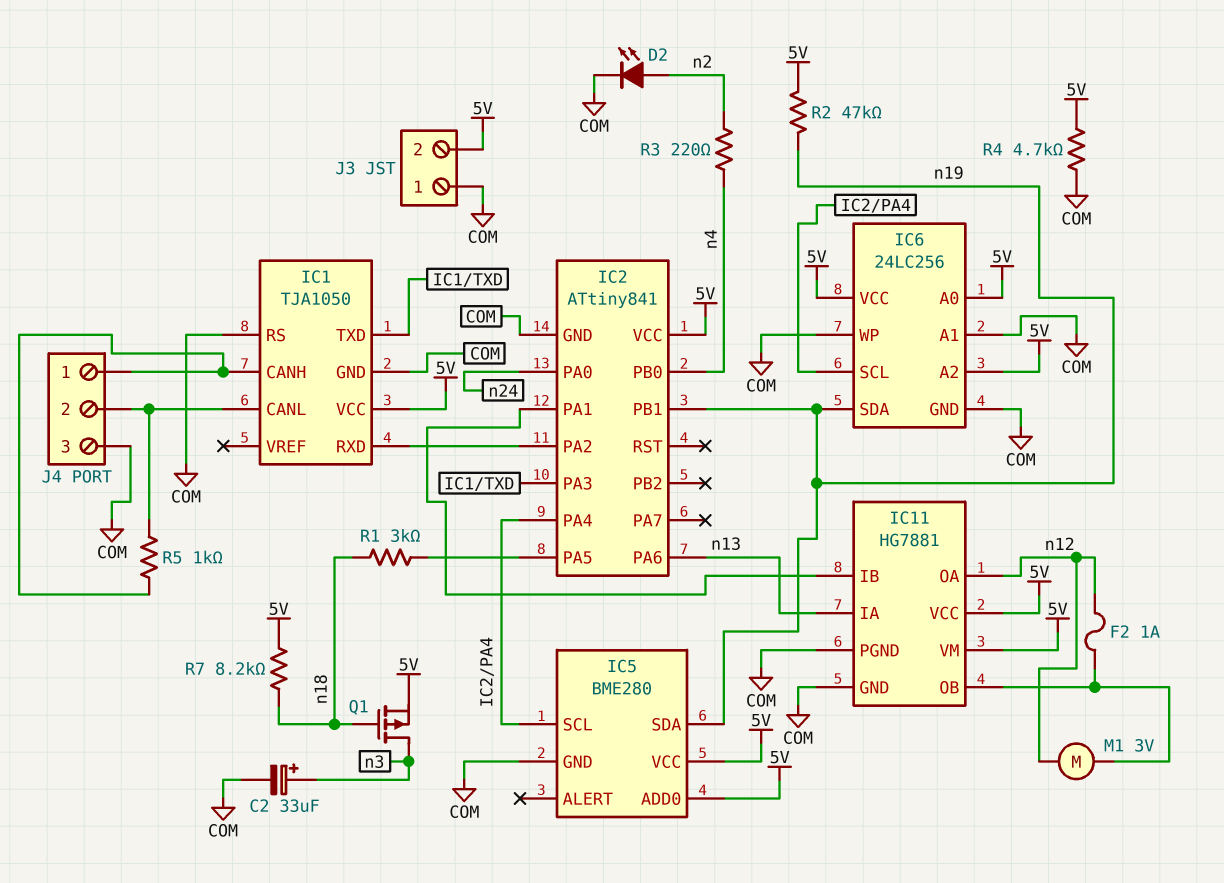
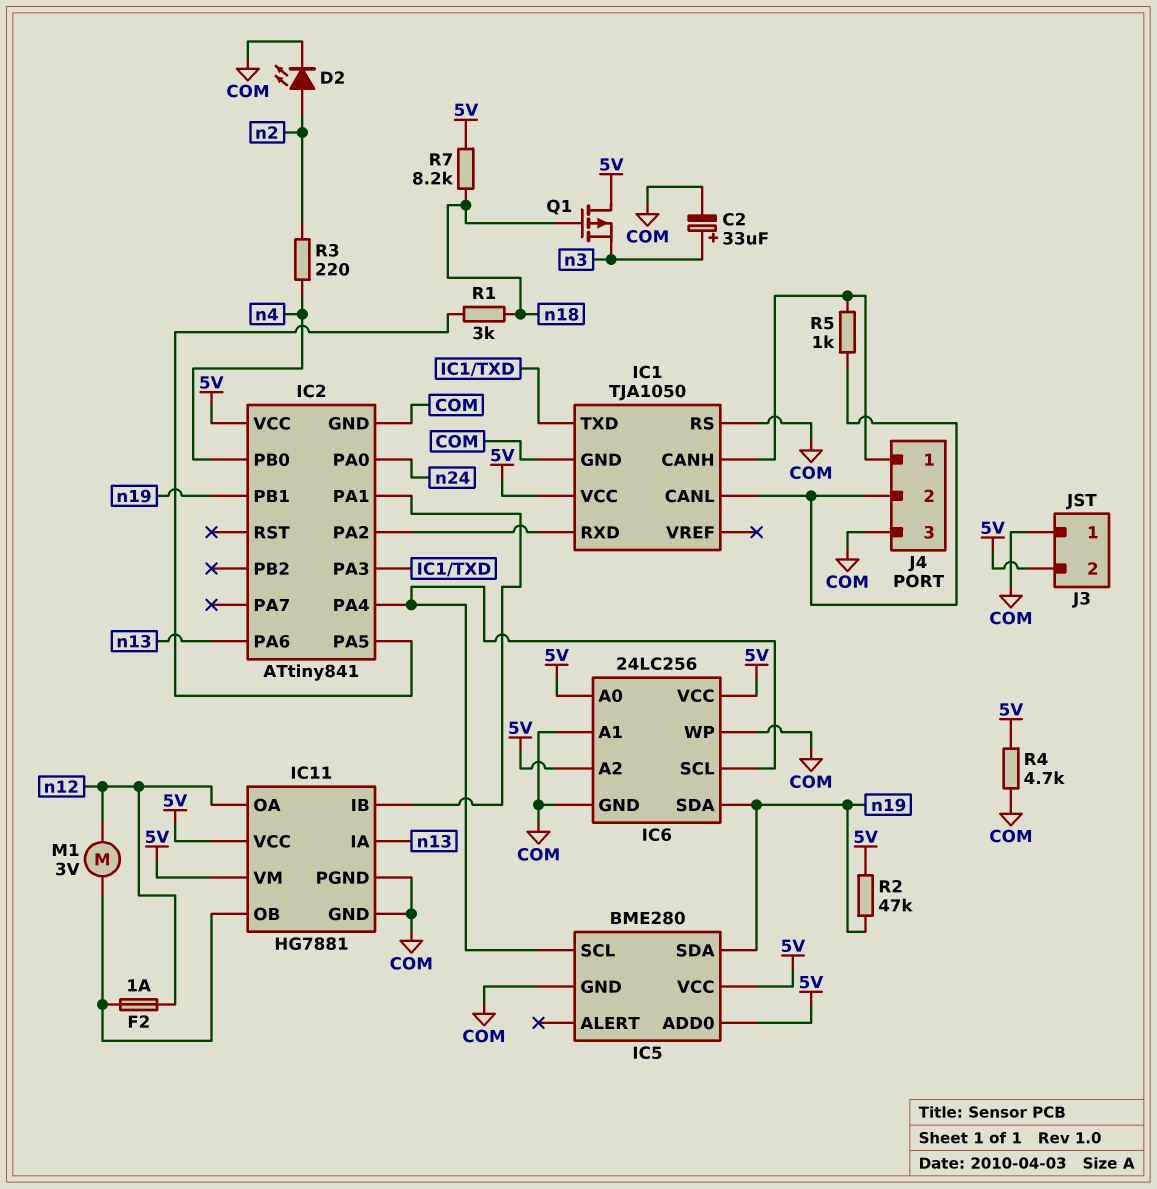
Q1: PMOS (G n18, D n3, S 5V) -> PMOS (G n18, D 5V, S n3)

